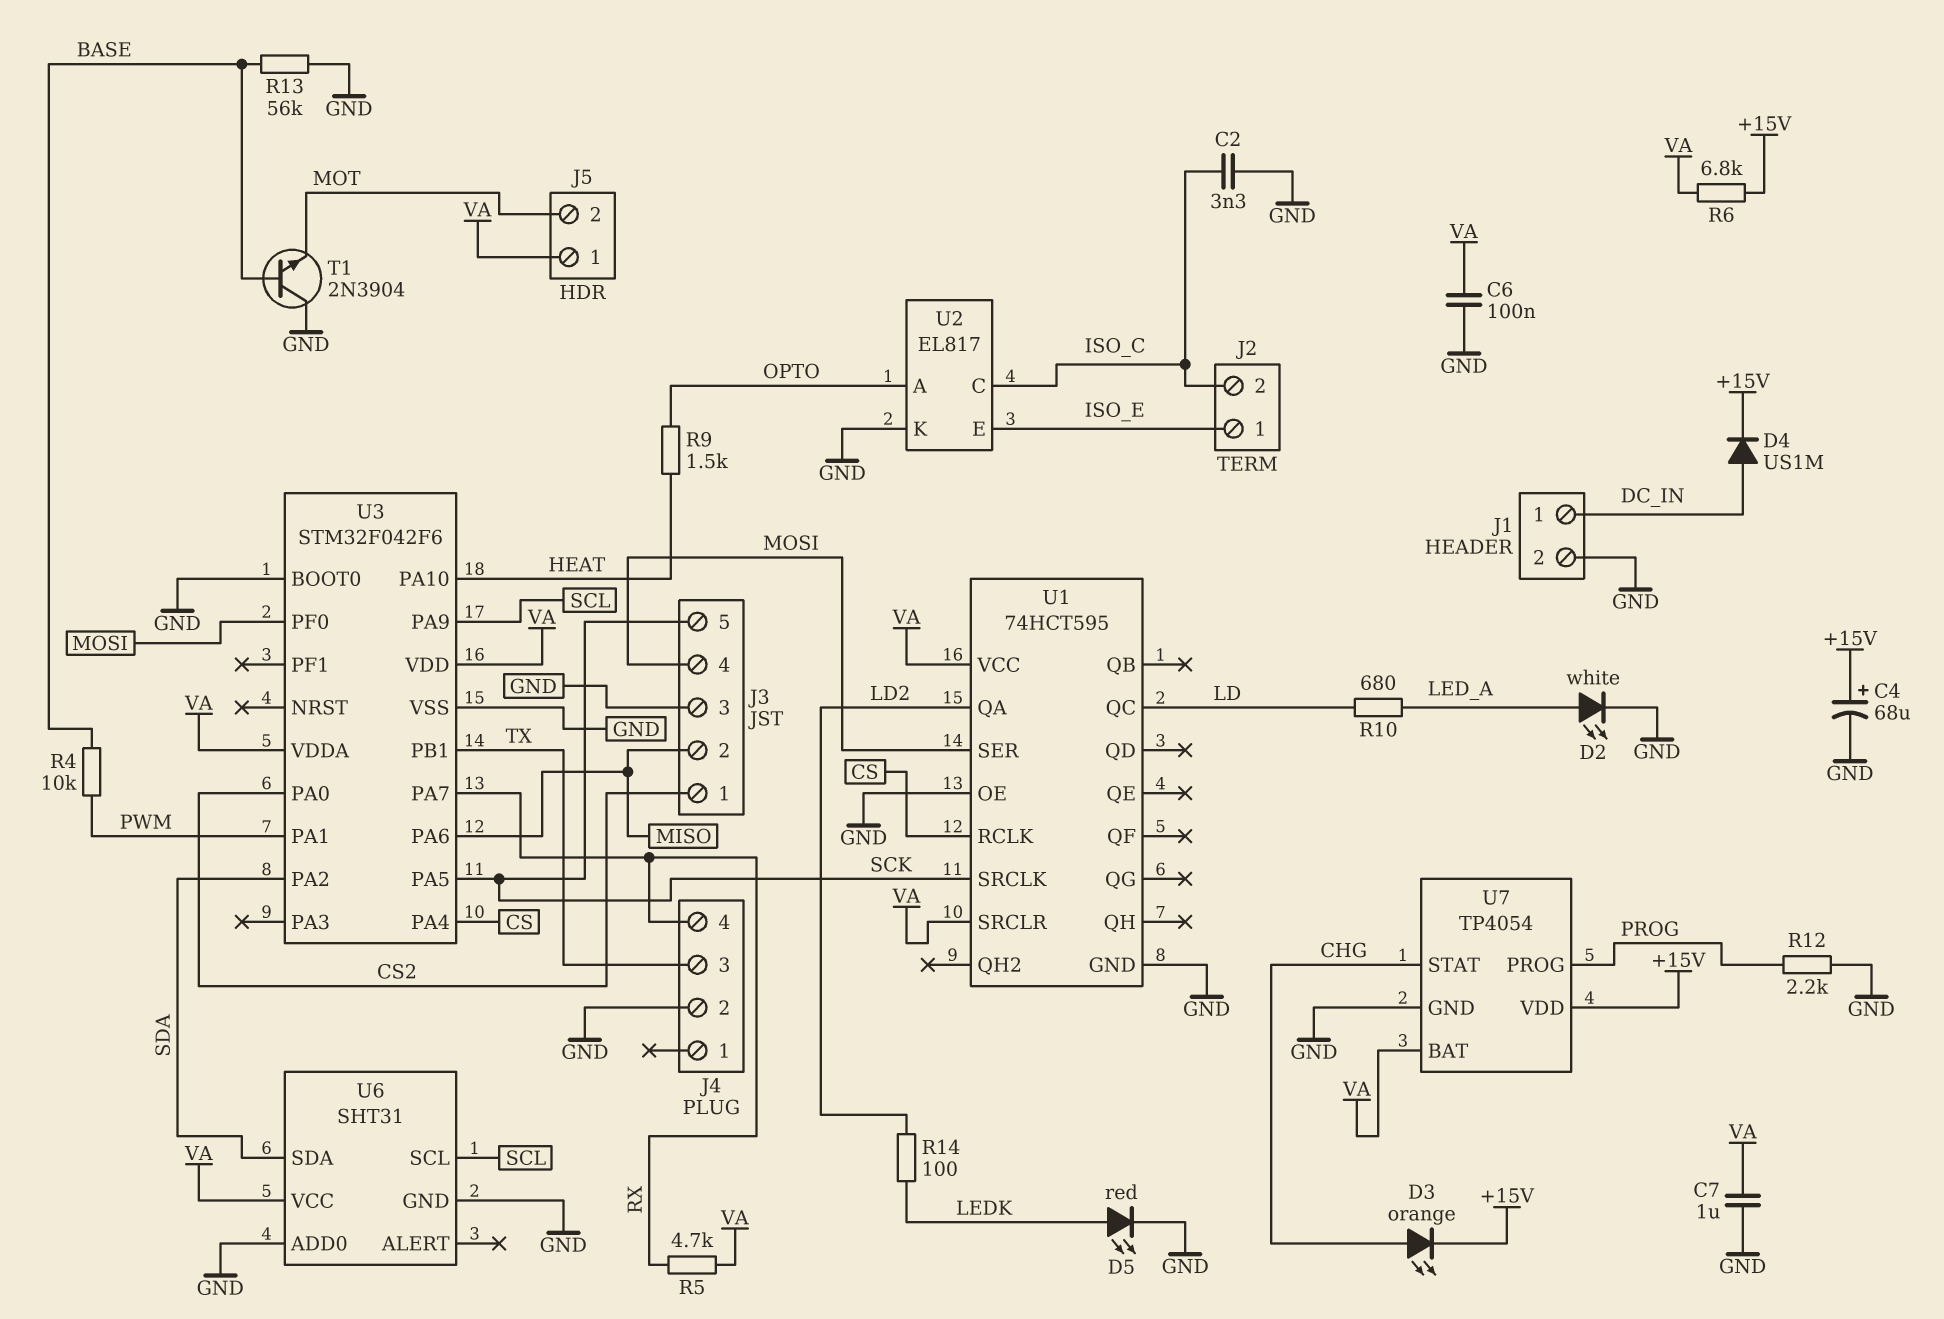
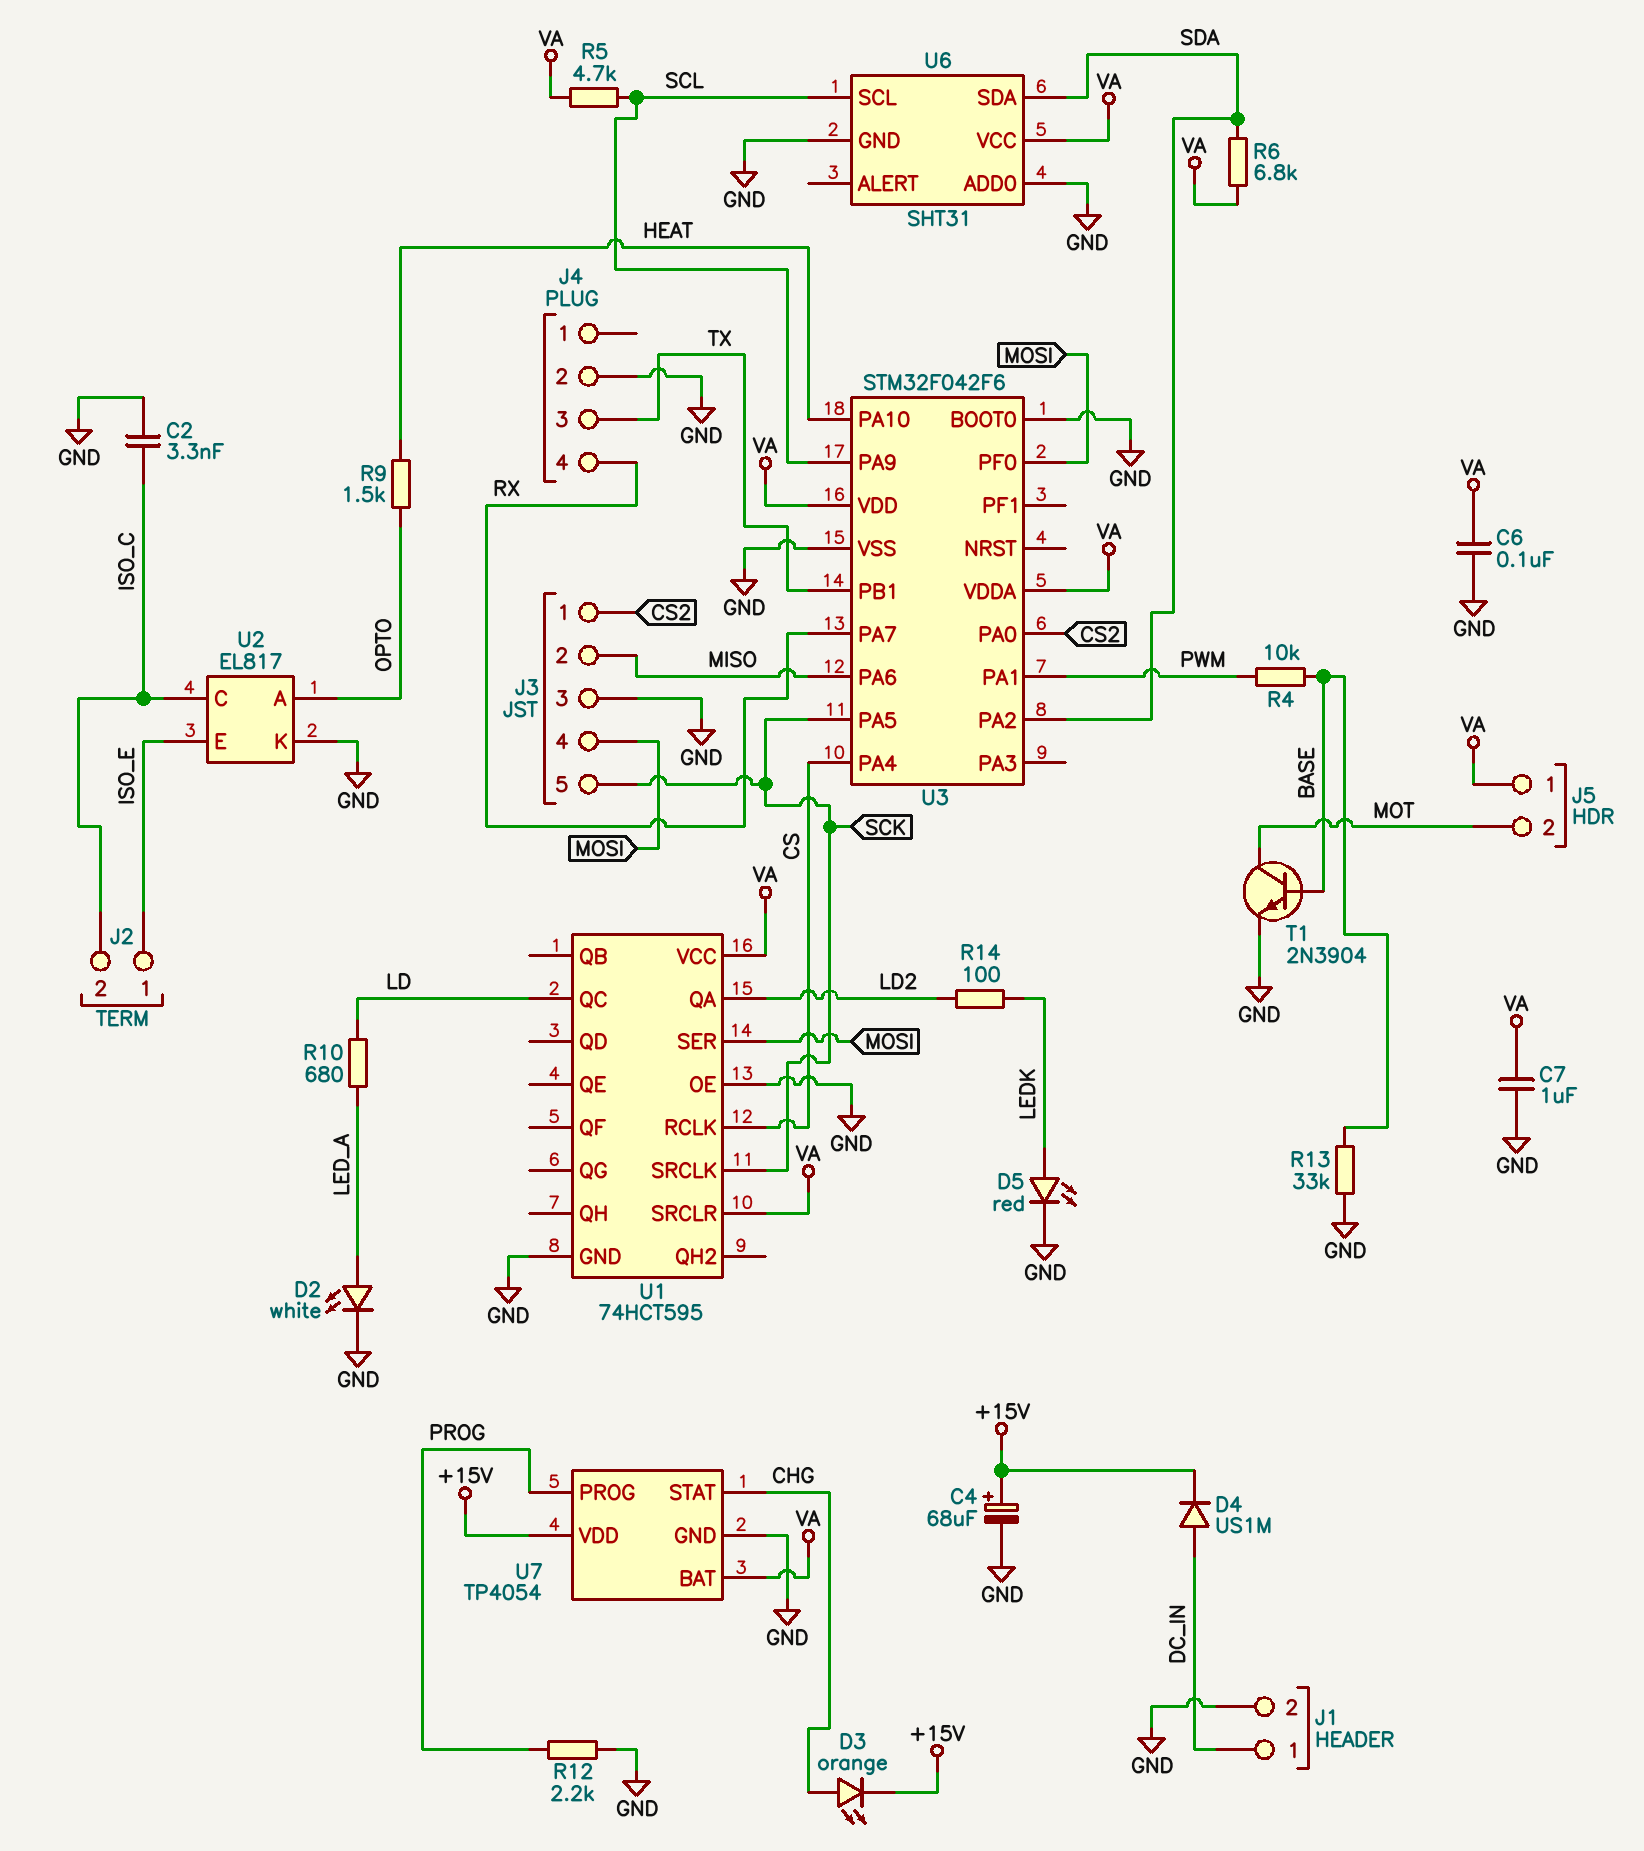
R5: 4.7k (RX, VA) -> 4.7k (SCL, VA)
R6: 6.8k (+15V, VA) -> 6.8k (SDA, VA)
R13: 56k (BASE, GND) -> 33k (BASE, GND)
T1: NPN 2N3904 (B BASE, C GND, E MOT) -> NPN 2N3904 (B BASE, C MOT, E GND)

